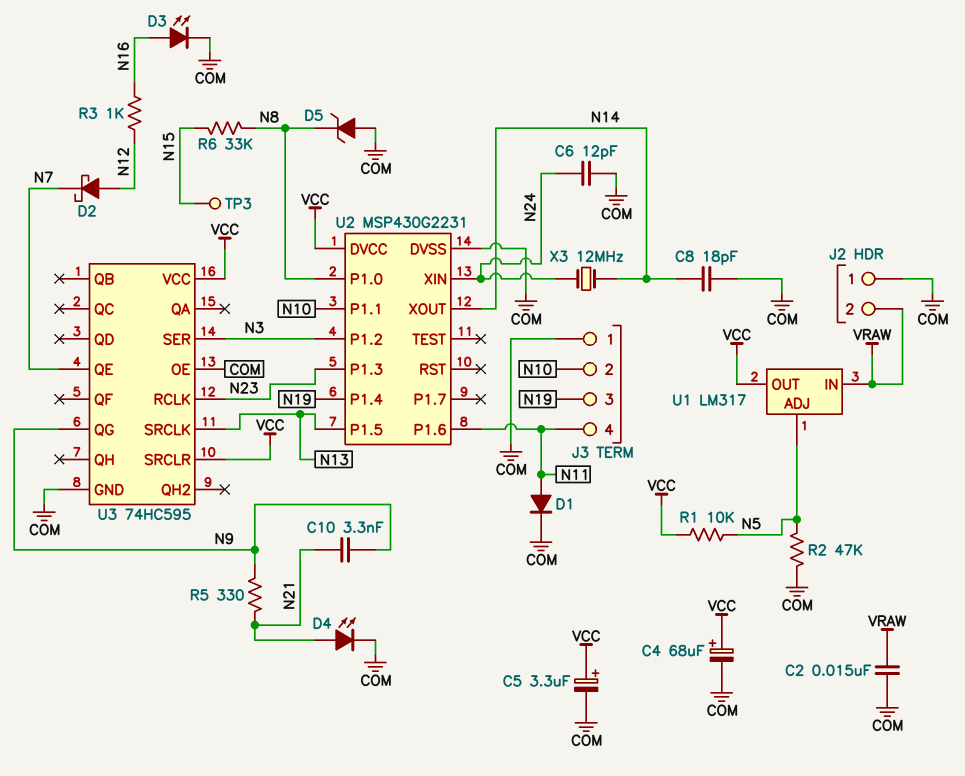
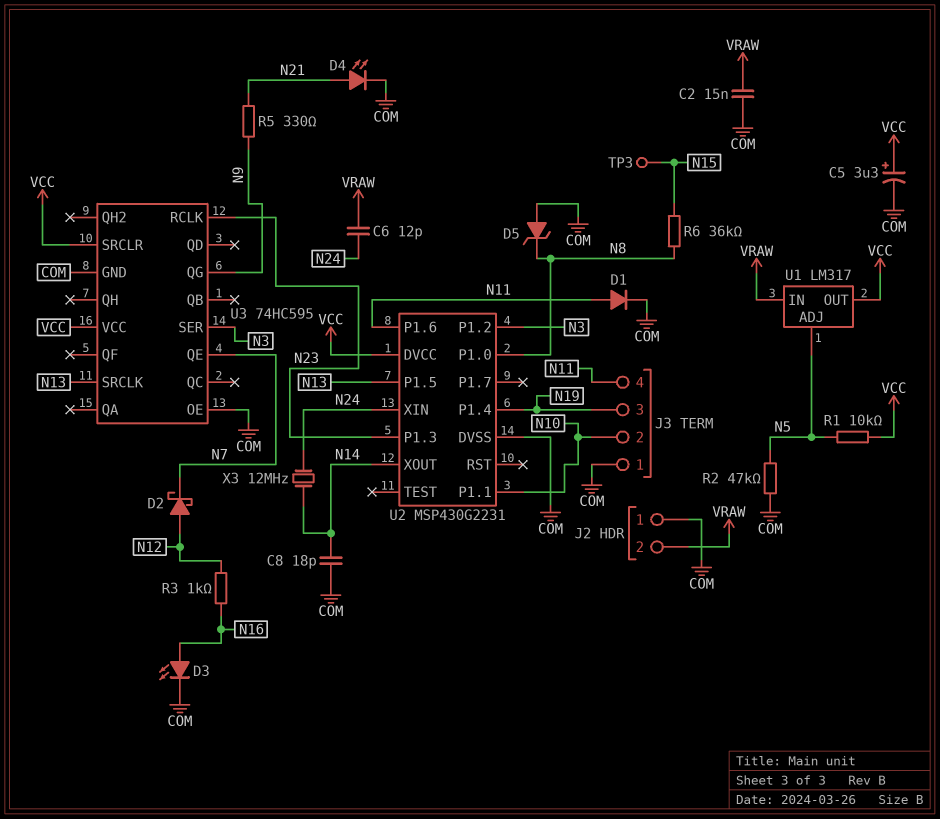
C4: 68uF (plus VCC, minus COM) -> none
C6: 12pF (COM, N24) -> 12pF (N24, VRAW)
C10: 3.3nF (N9, N21) -> none
R6: 33k (N8, N15) -> 36k (N8, N15)

